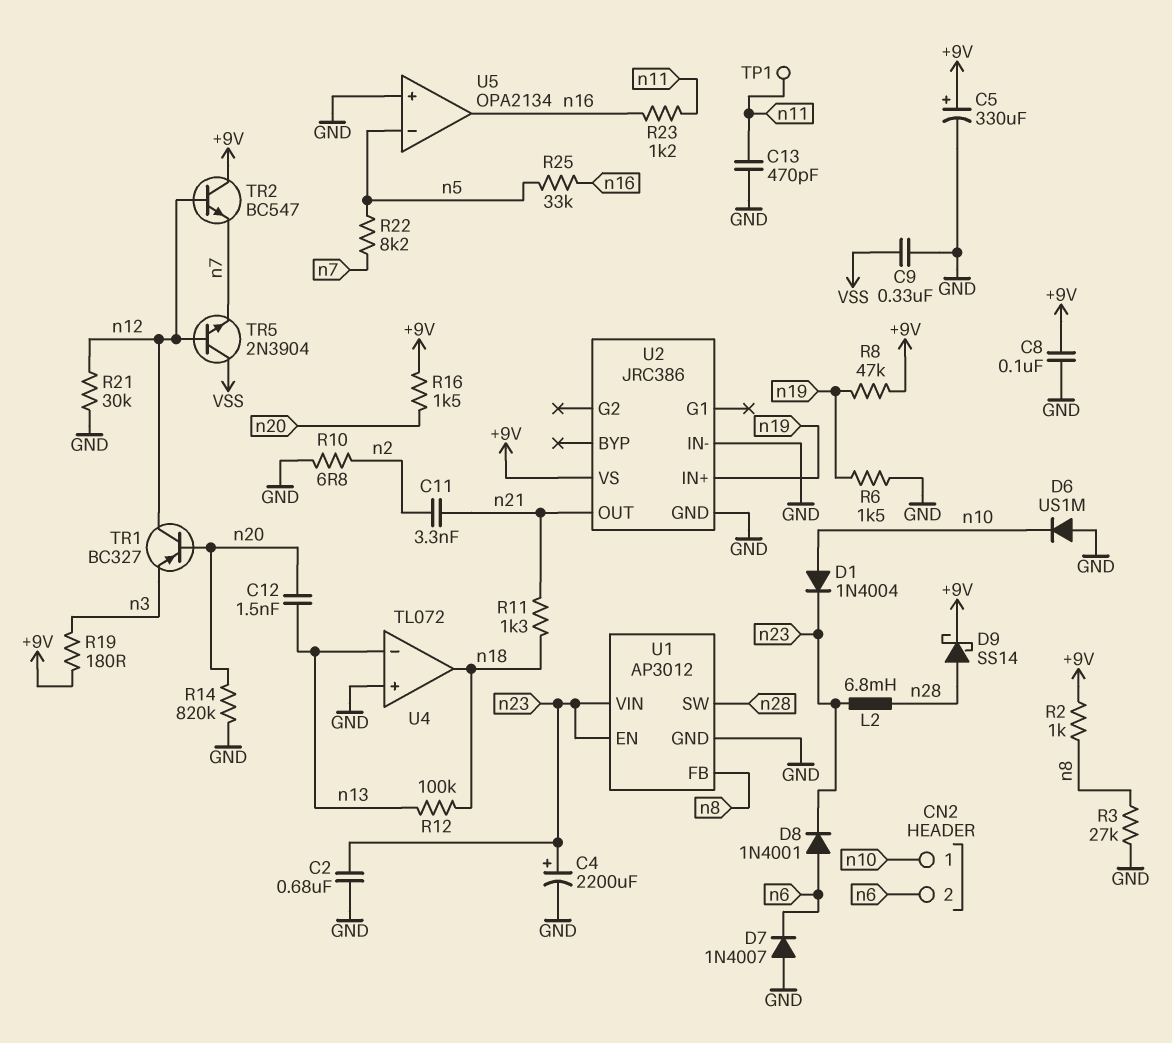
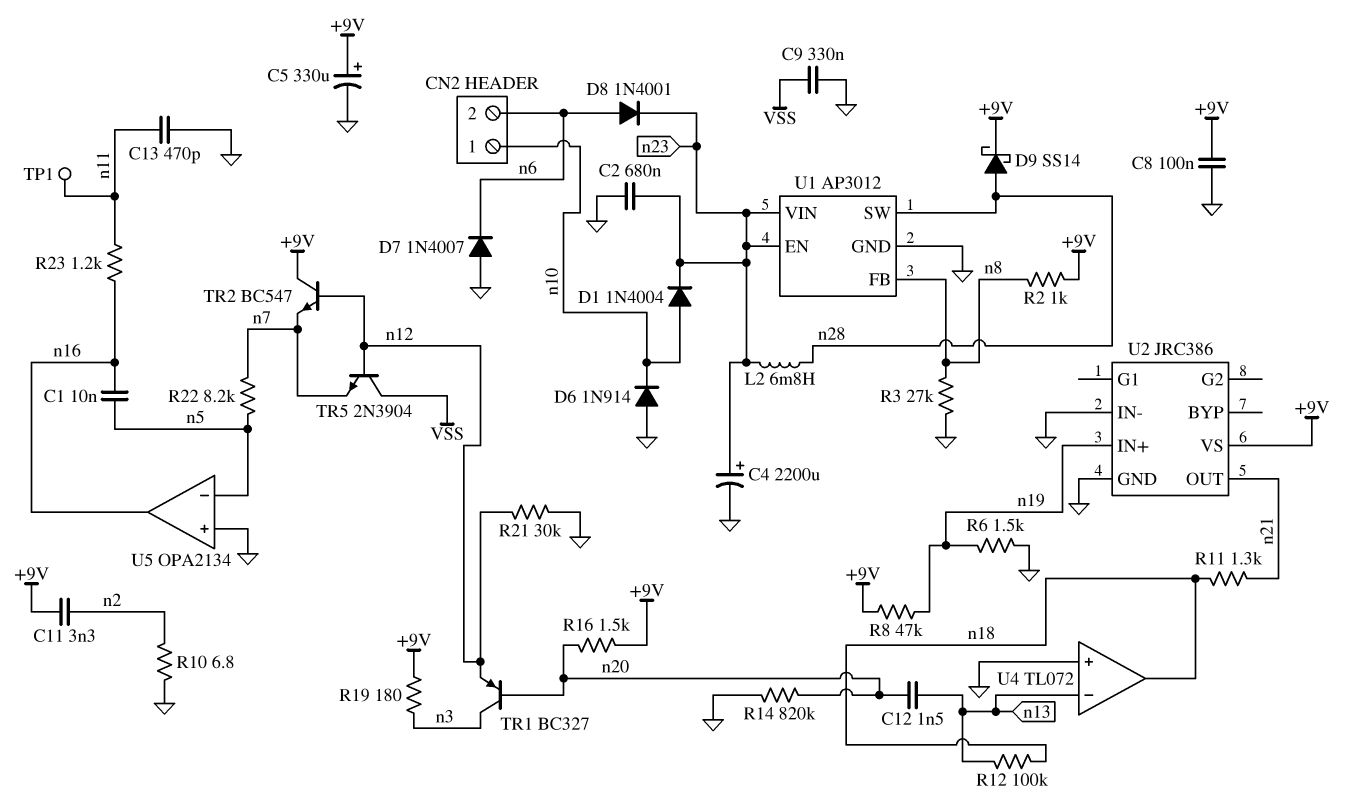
C1: none -> 10nF (n5, n16)
C11: 3.3nF (n2, n21) -> 3.3nF (+9V, n2)
D6: diode US1M (A GND, K n10) -> diode 1N914 (A GND, K n10)
R25: 33k (n5, n16) -> none
TR1: PNP BC327 (B n20, C n12, E n3) -> PNP BC327 (B n20, C n3, E n12)

